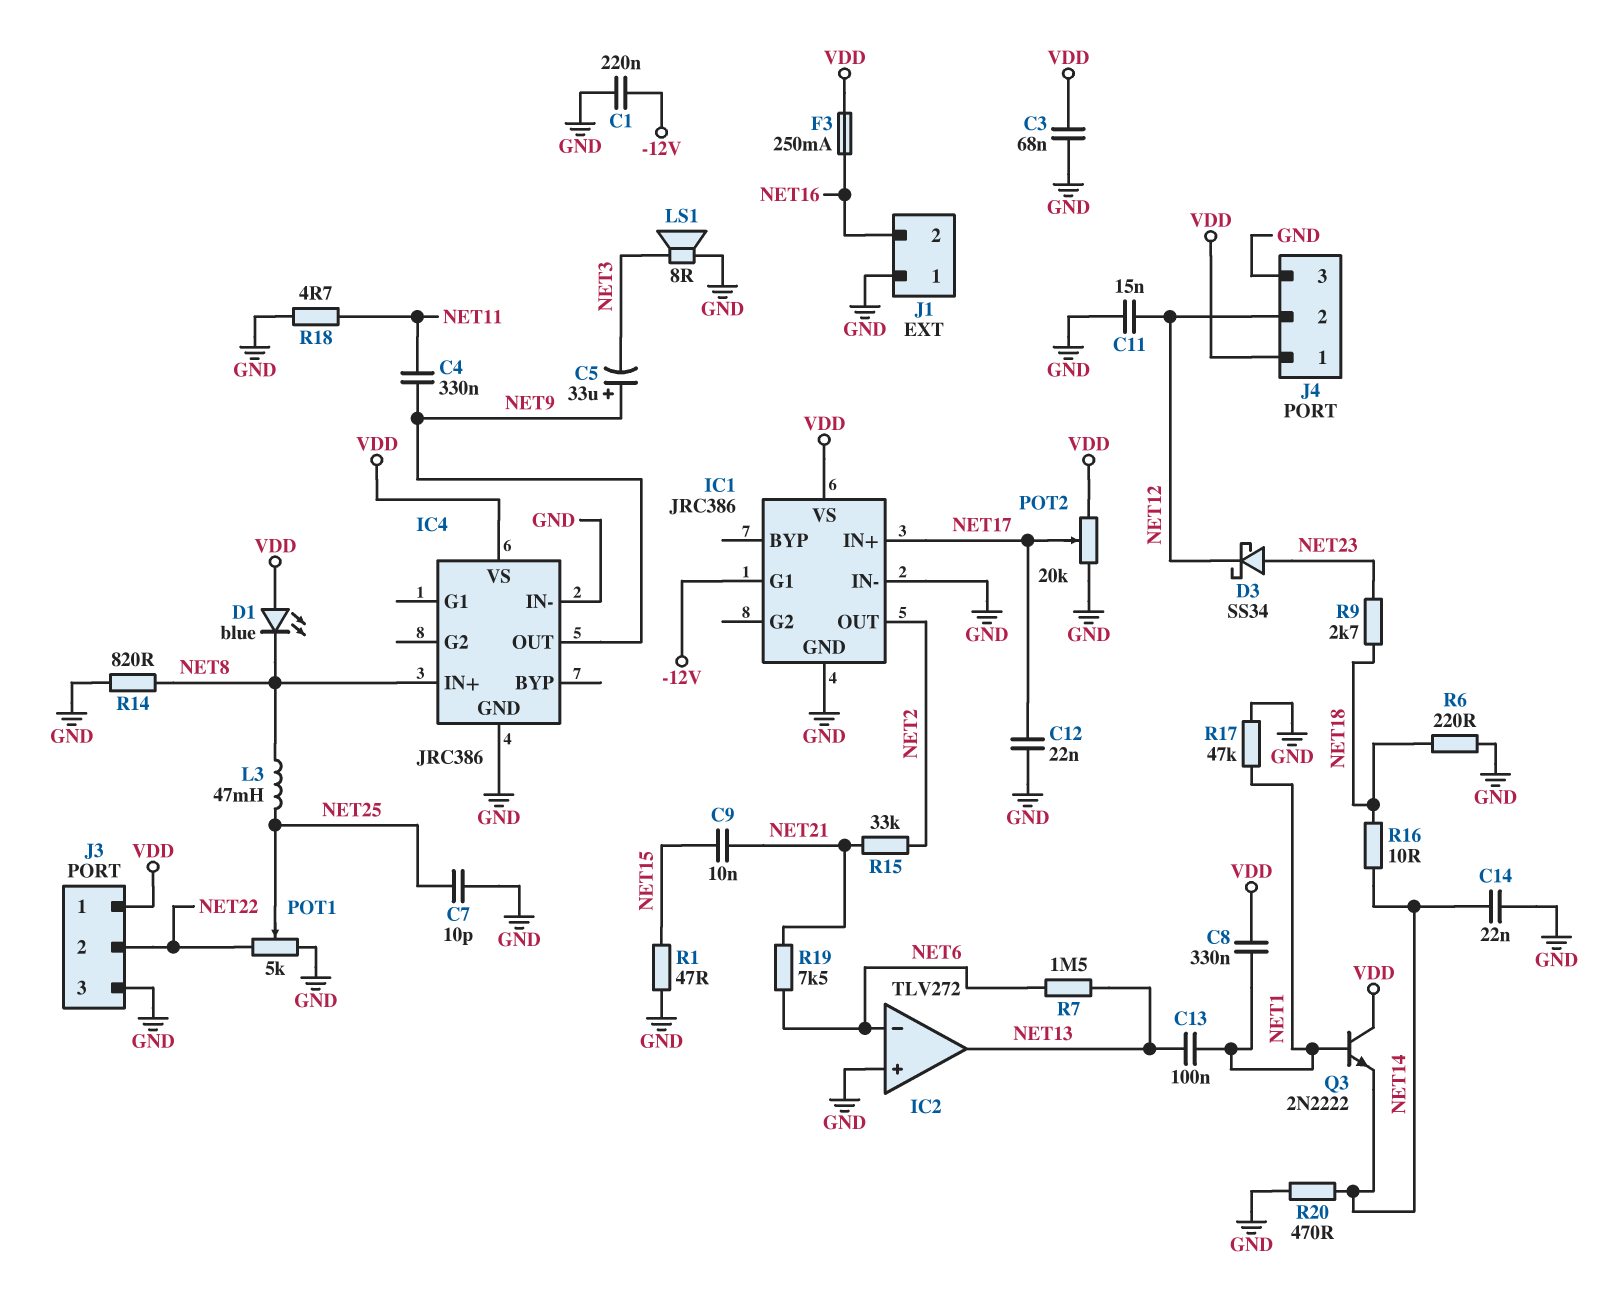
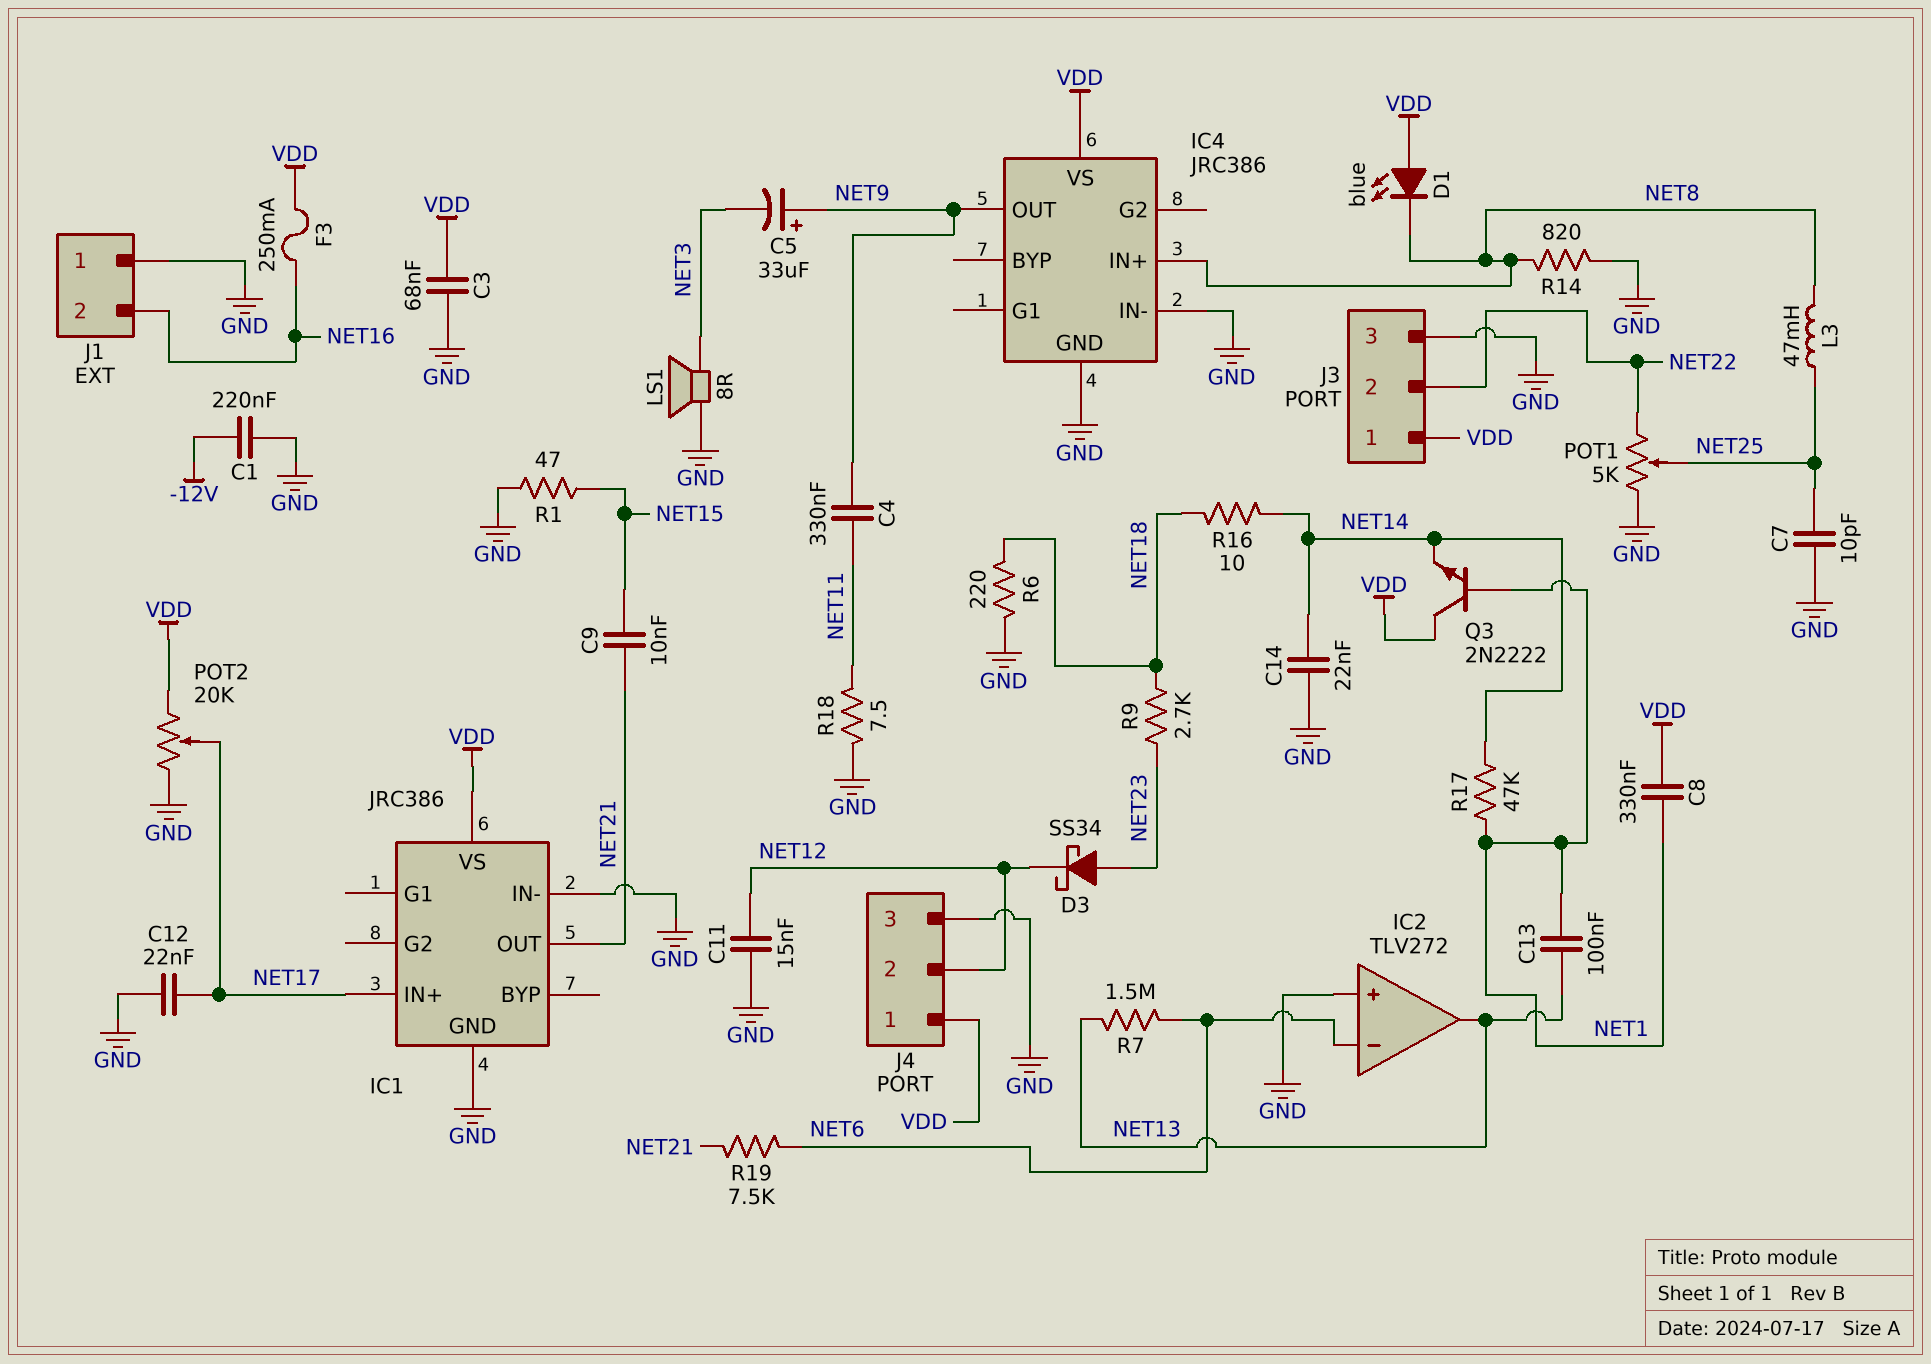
IC1 pin G1: -12V -> none
IC1 pin OUT: NET2 -> NET21
R15: 33k (NET2, NET21) -> none
R17: 47k (GND, NET1) -> 47k (NET1, NET14)
R18: 4.7 (GND, NET11) -> 7.5 (GND, NET11)
R20: 470 (GND, NET14) -> none

